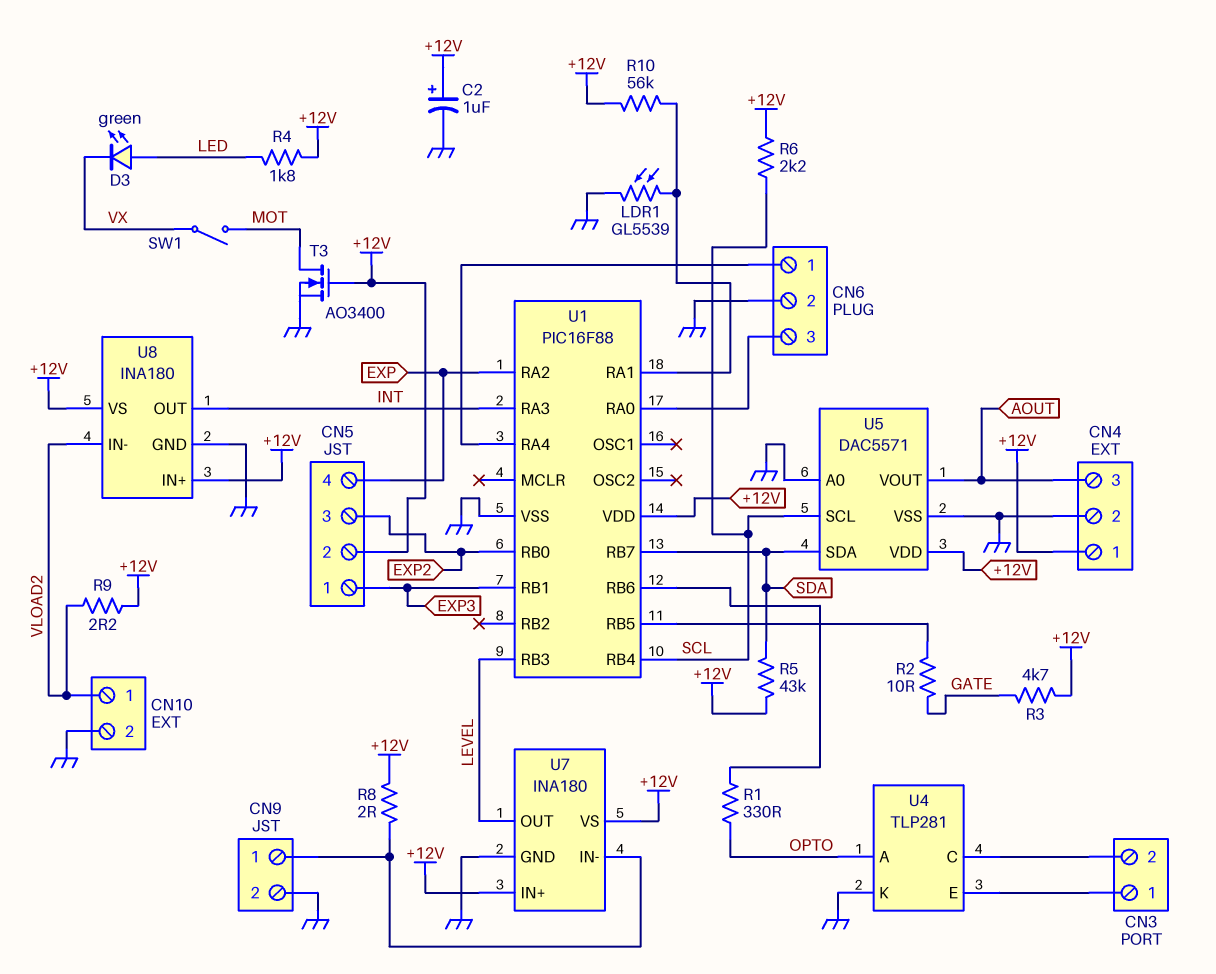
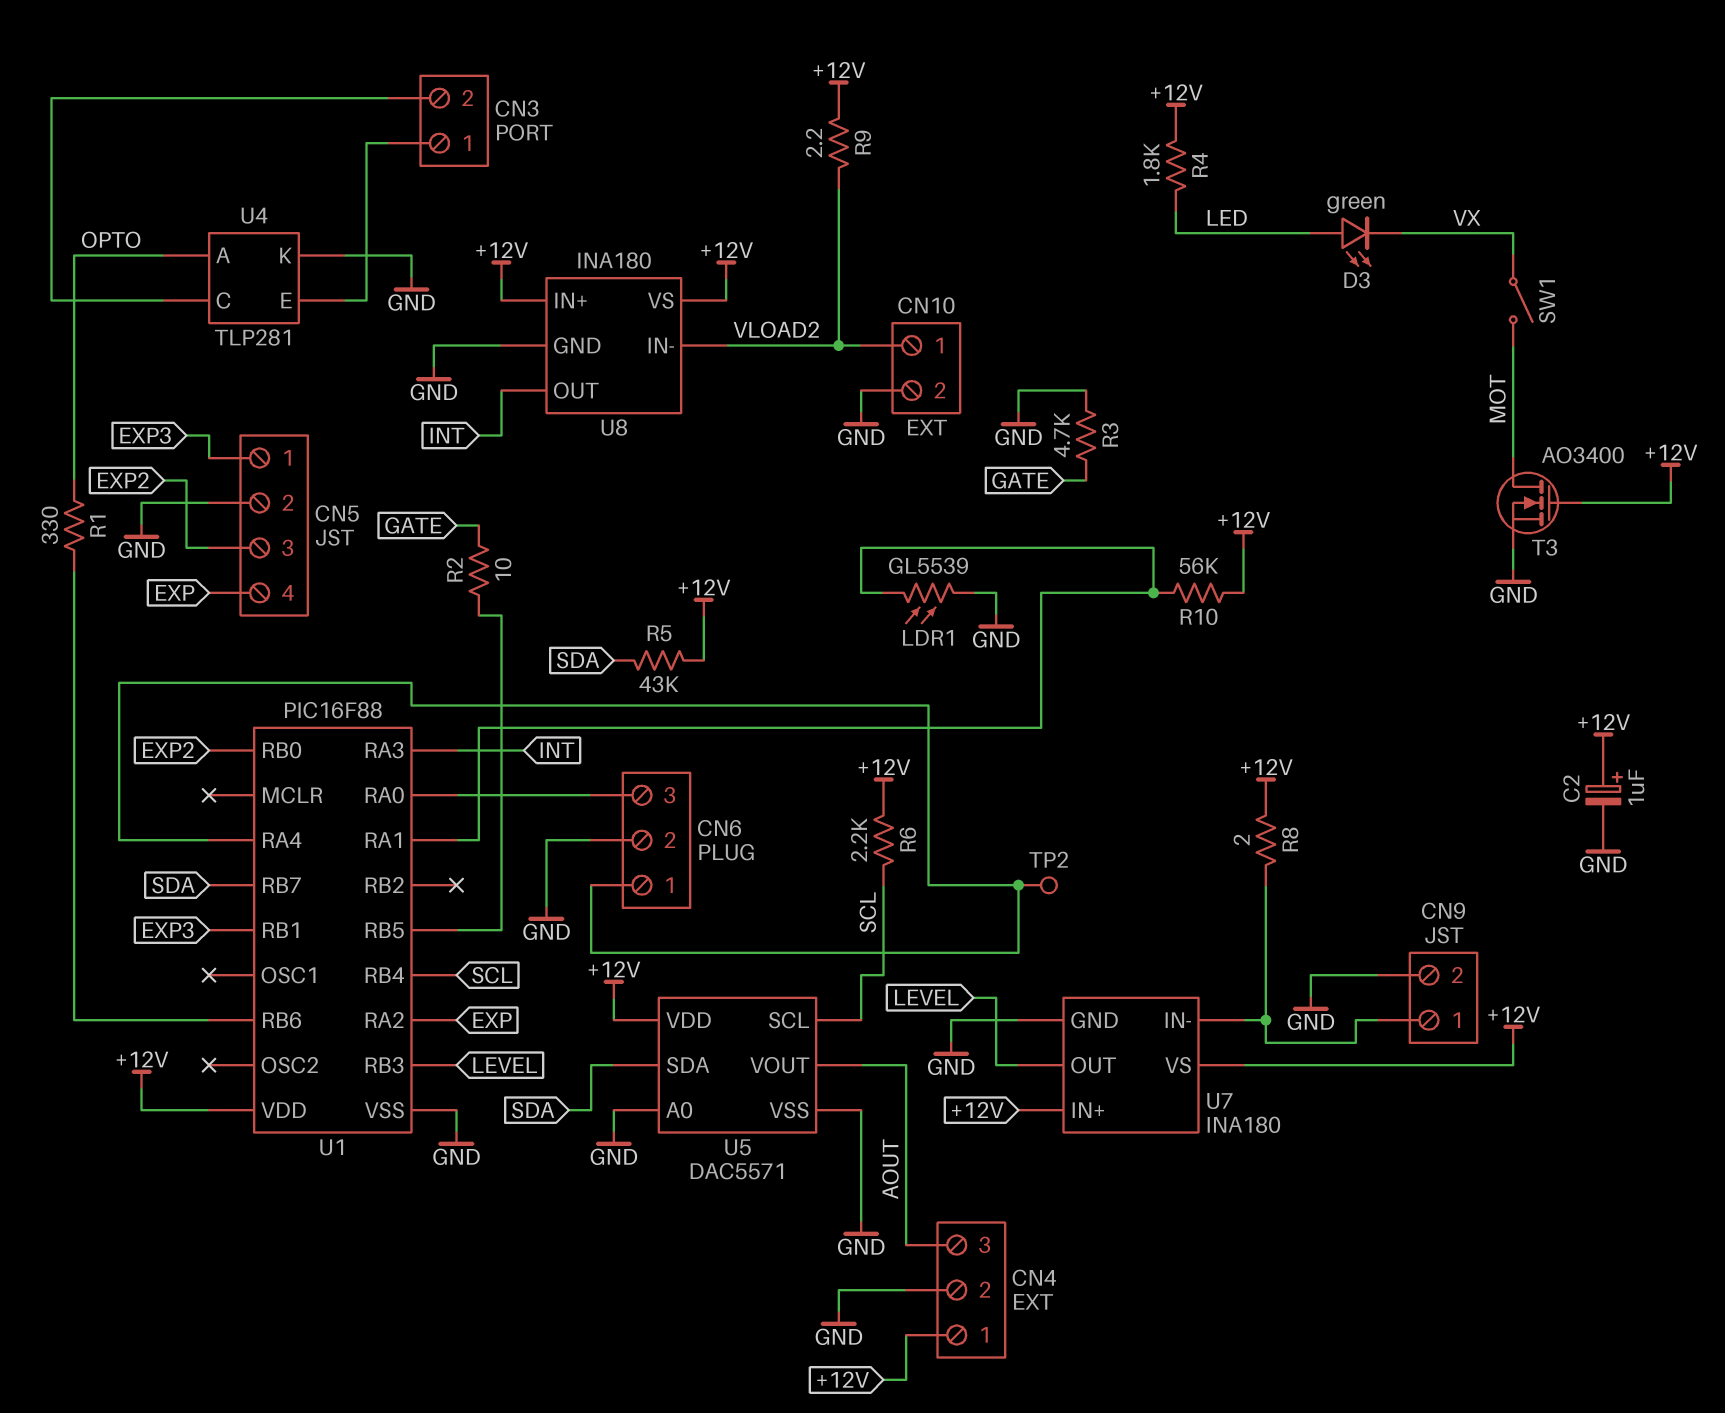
CN5 pin 2: +12V -> GND
R3: 4.7k (+12V, GATE) -> 4.7k (GATE, GND)
TP2: none -> test point (CN6/1)

